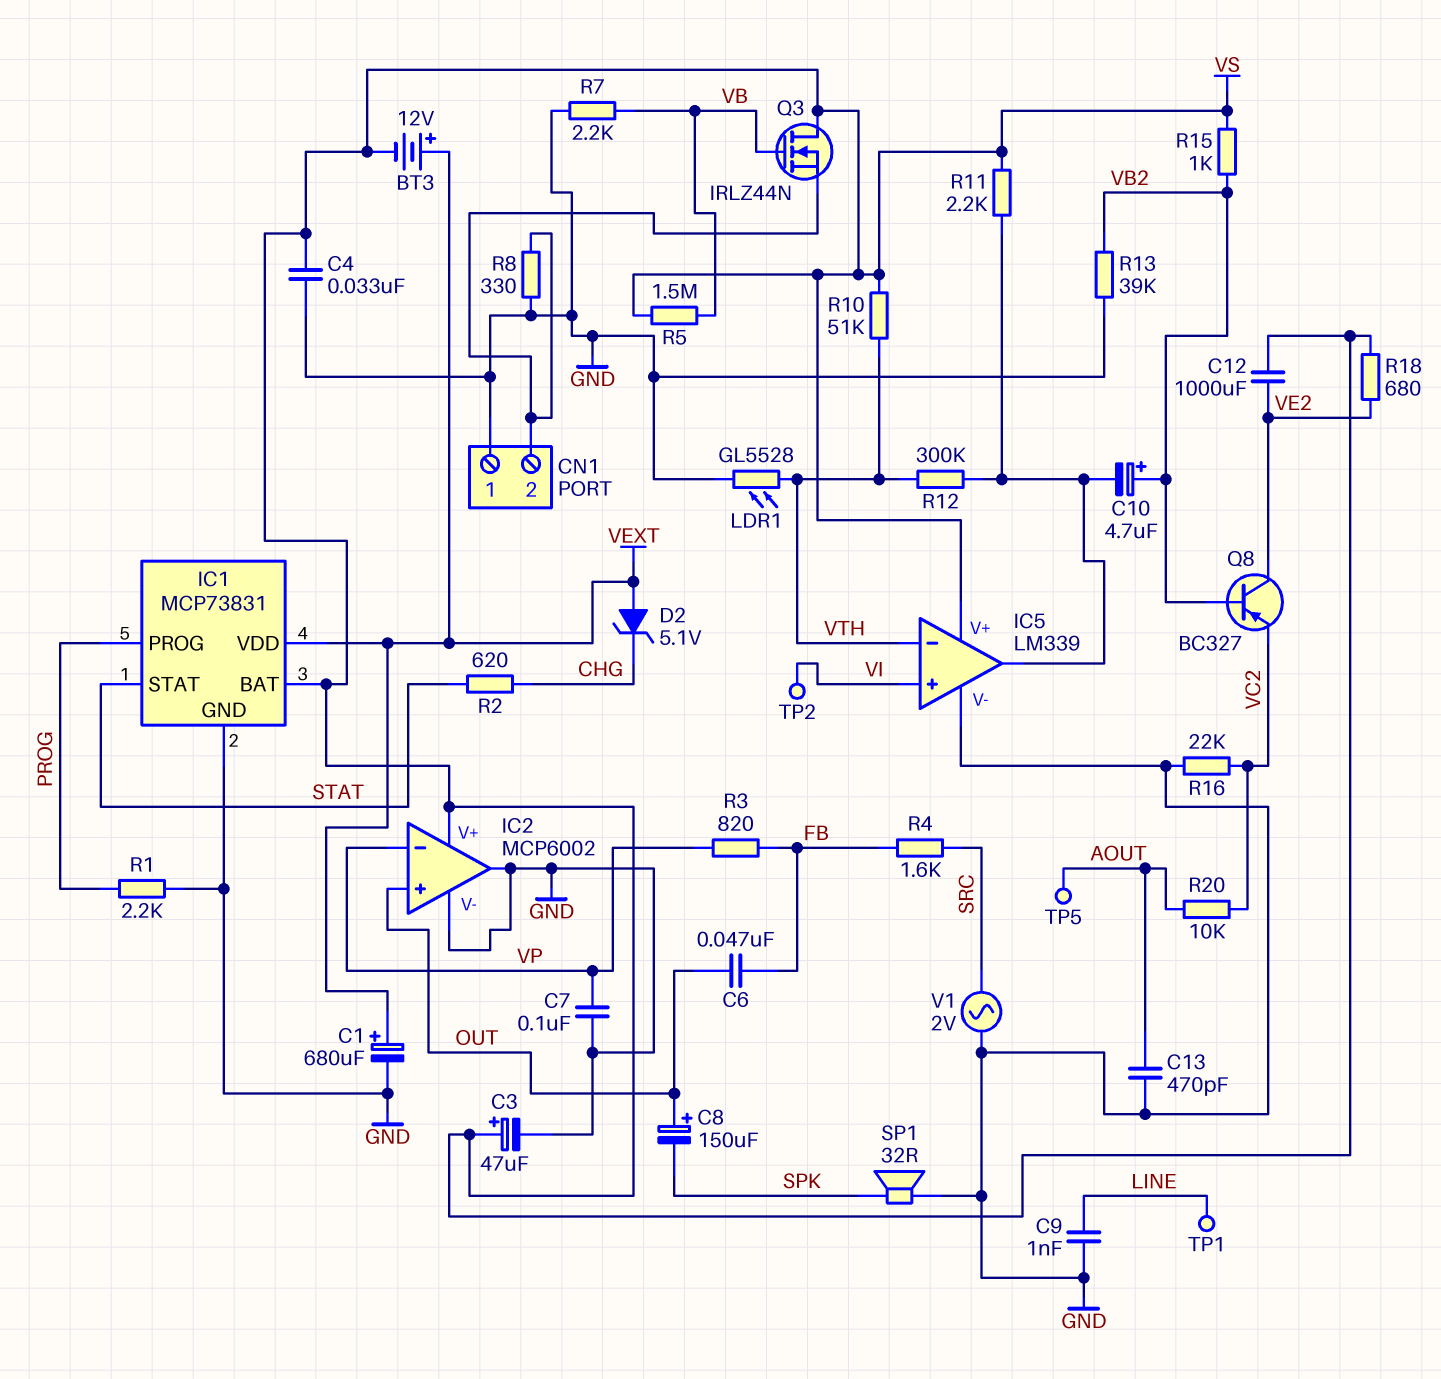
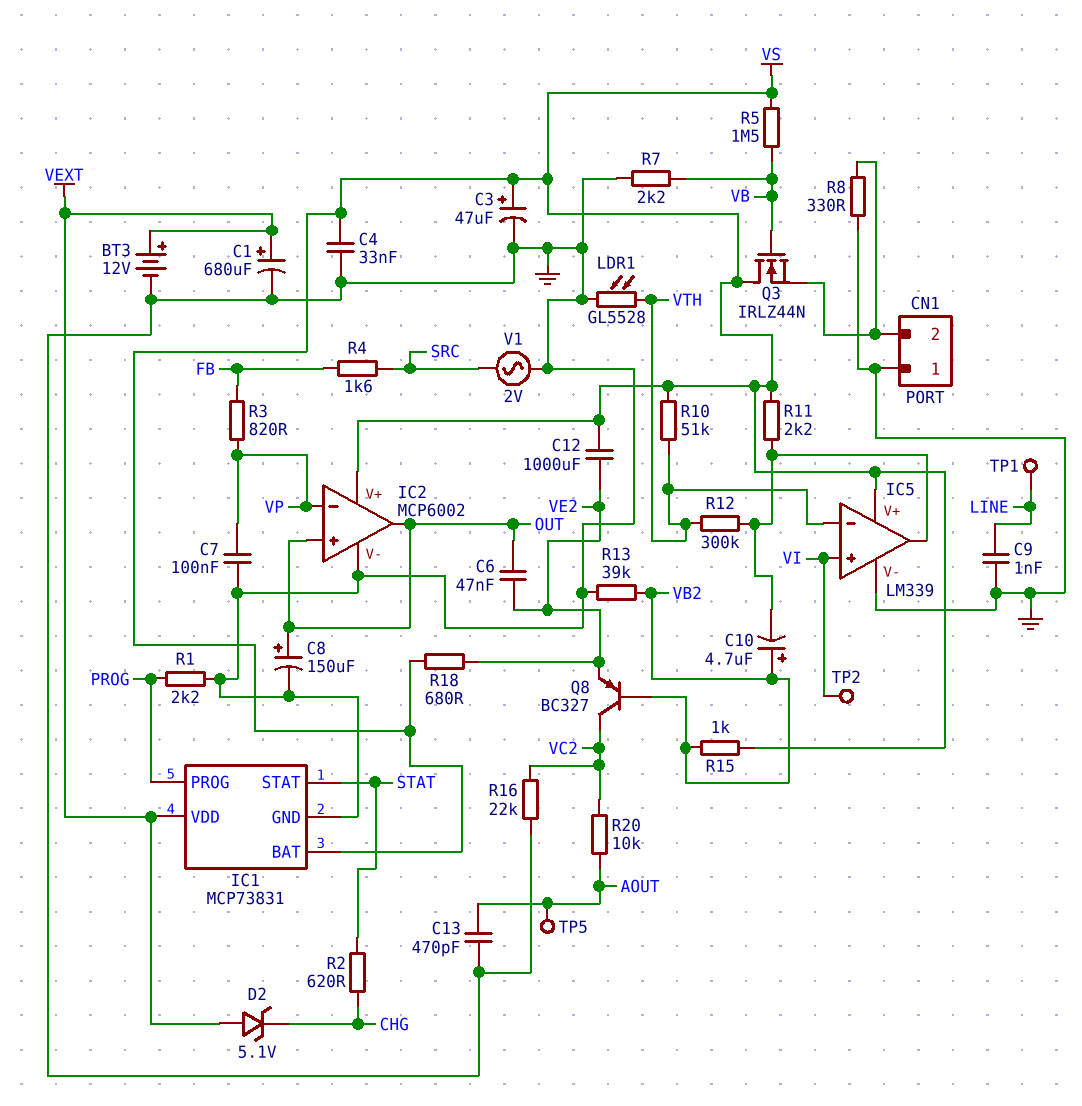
BT3: 12V (plus VEXT, minus VS) -> 12V (plus VEXT, minus GND)
C6: 47nF (FB, OUT) -> 47nF (OUT, VE2)
C8: 150uF (plus OUT, minus SPK) -> 150uF (plus OUT, minus GND)
IC2 pin out: GND -> OUT
Q8: PNP BC327 (B VB2, C VE2, E VC2) -> PNP BC327 (B VB2, C VC2, E VE2)
SP1: speaker 32R (GND, SPK) -> none

